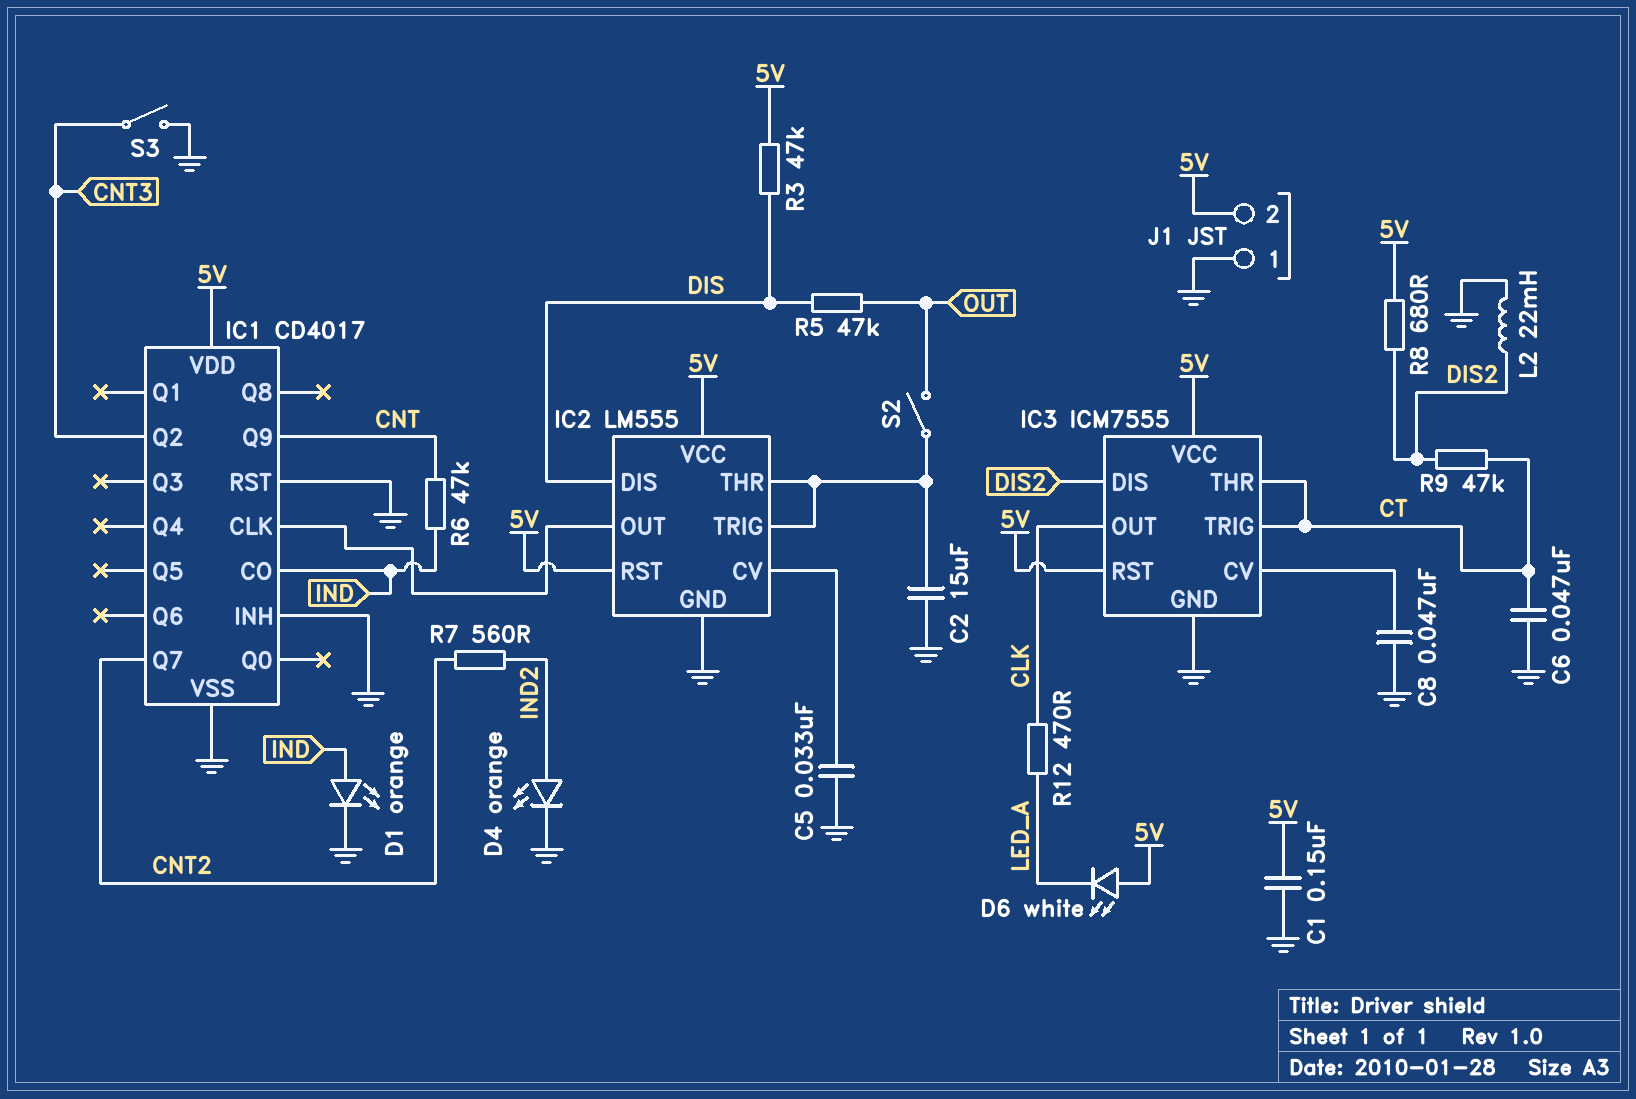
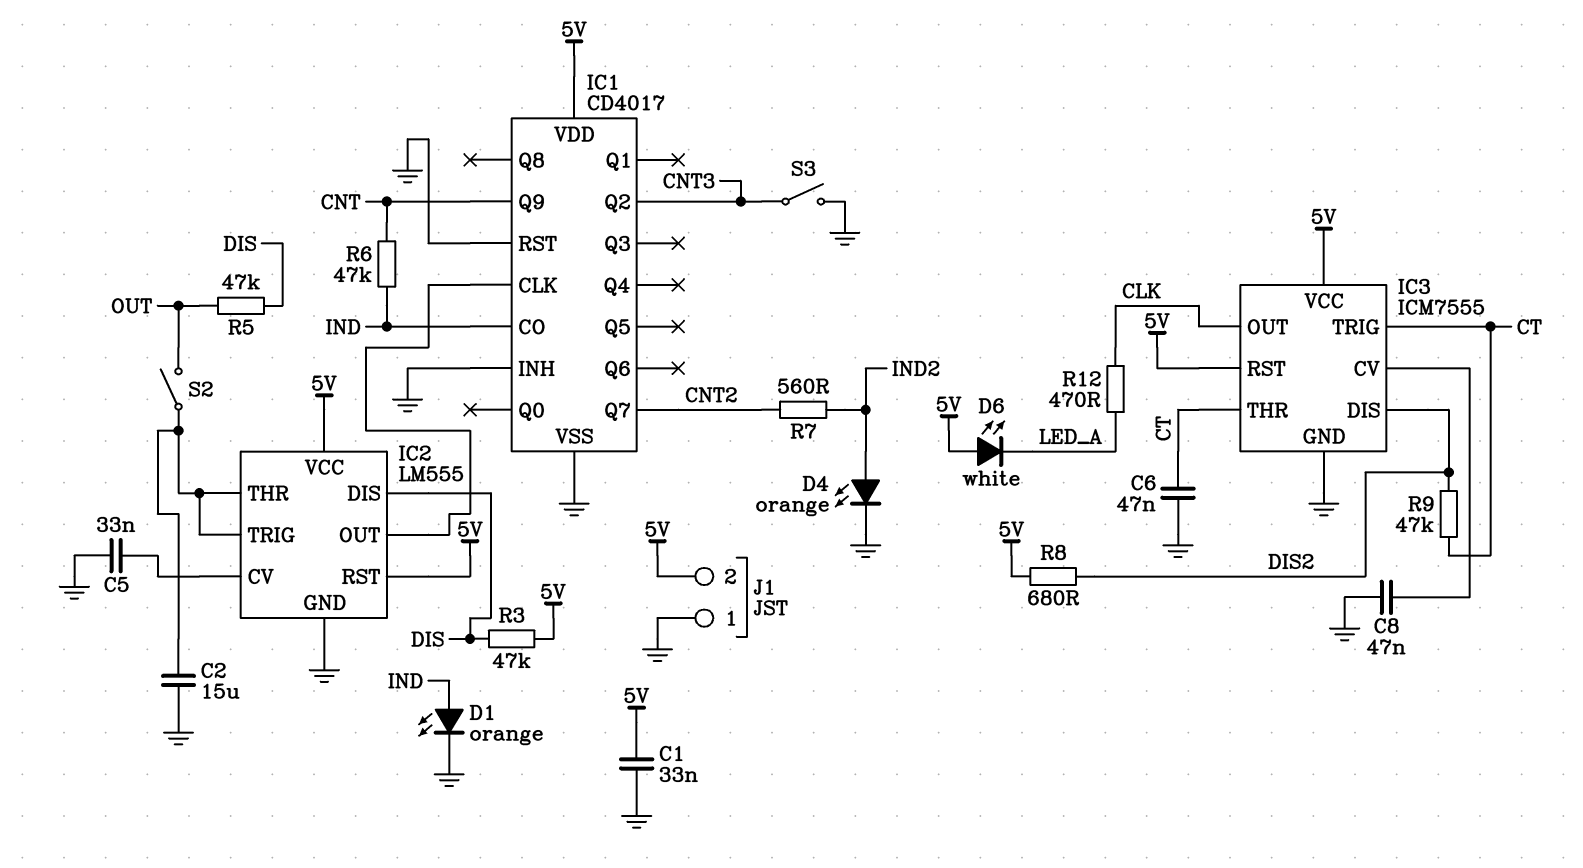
C1: 150nF (5V, GND) -> 33nF (5V, GND)
L2: 22mH (DIS2, GND) -> none

